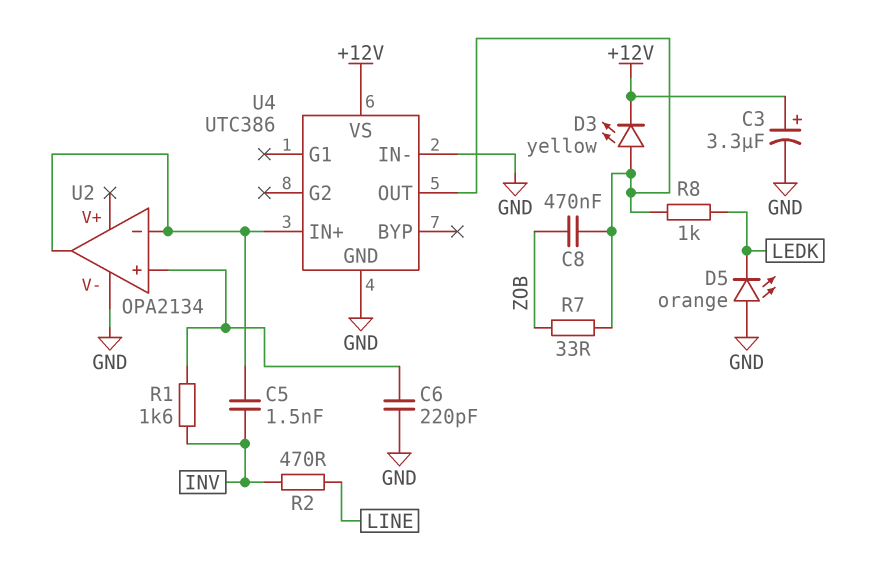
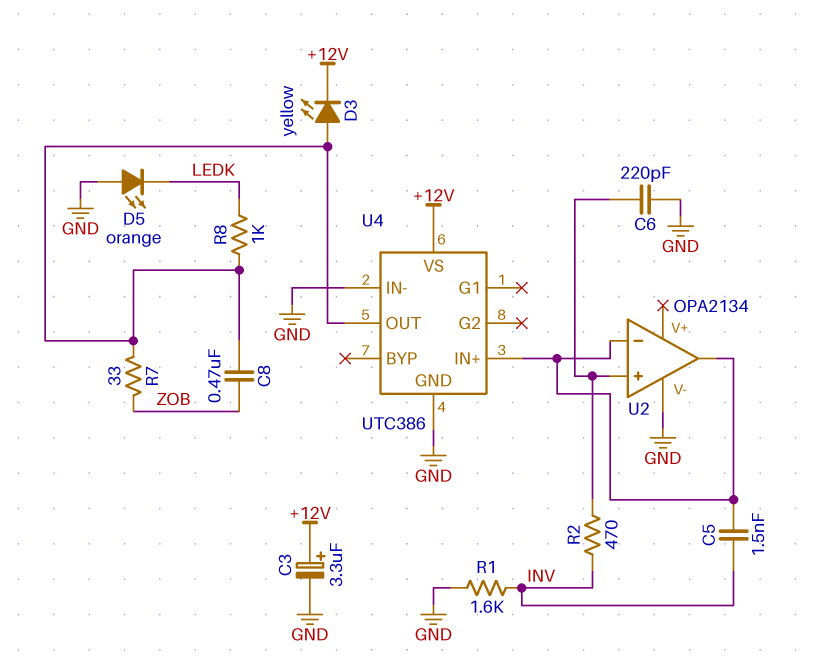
R1: 1.6k (INV, U2/in+) -> 1.6k (GND, INV)
R2: 470 (INV, LINE) -> 470 (INV, U2/in+)

